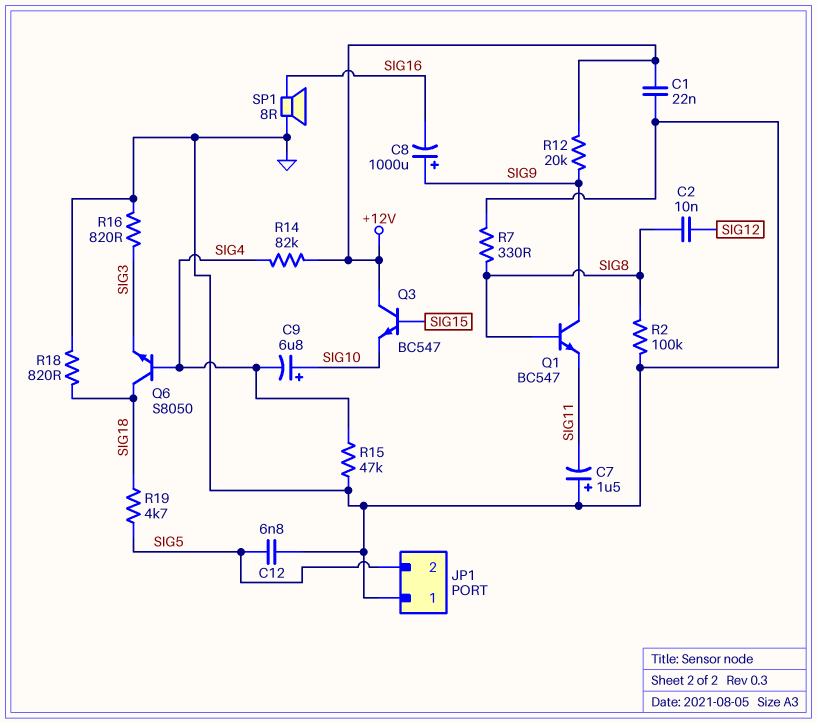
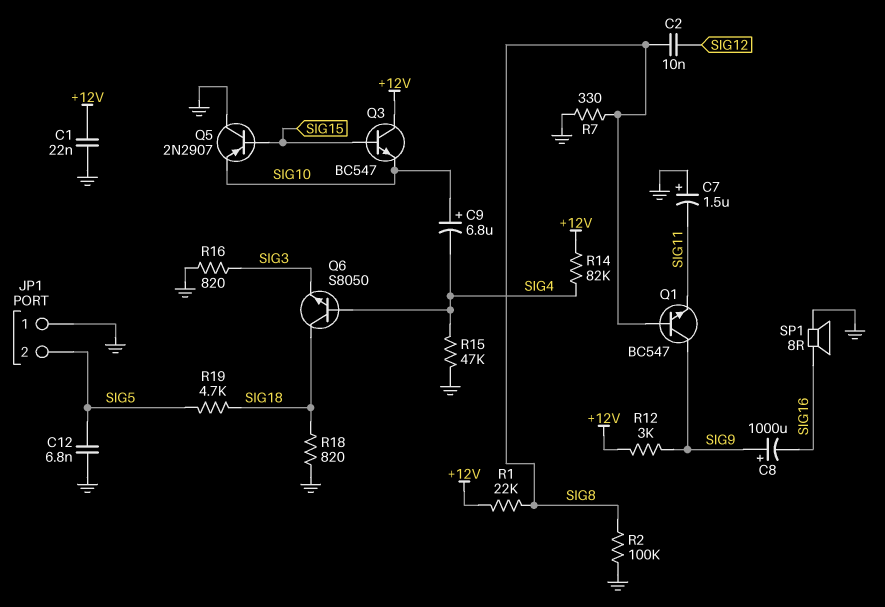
Q5: none -> PNP 2N2907 (B SIG15, C GND, E SIG10)
R1: none -> 22k (+12V, SIG8)
R12: 20k (+12V, SIG9) -> 3k (+12V, SIG9)

